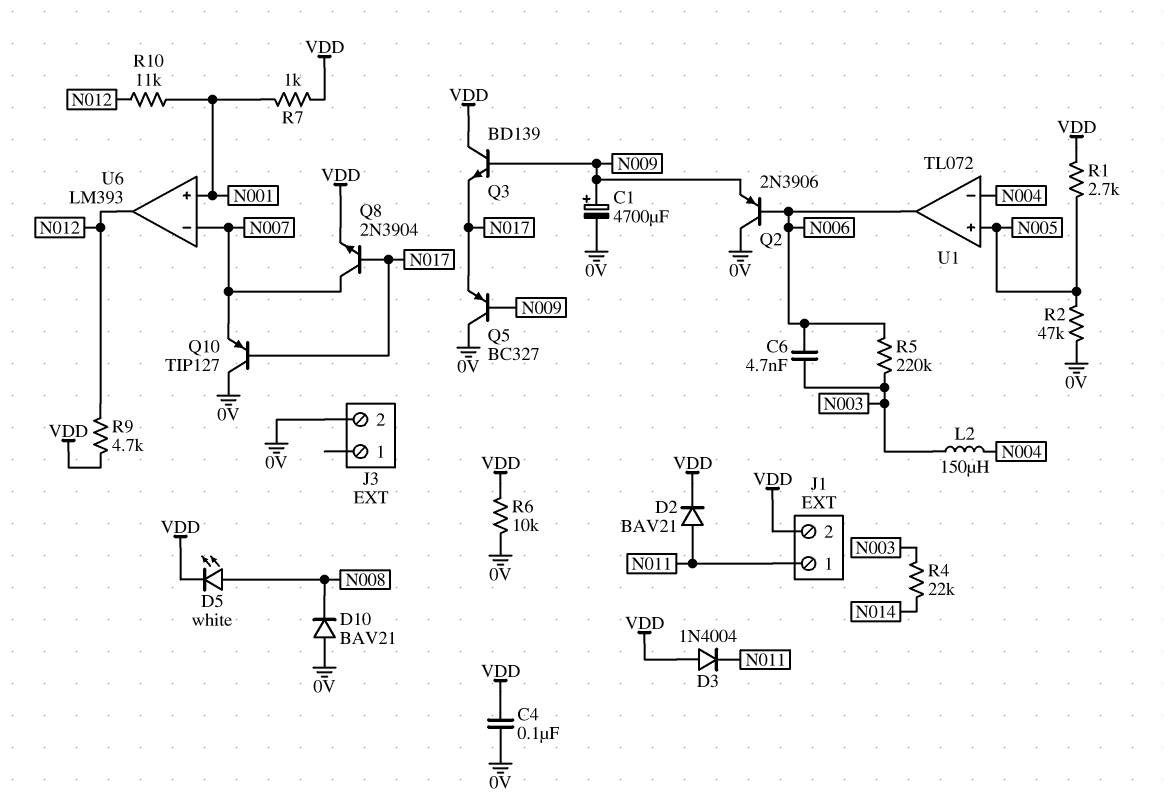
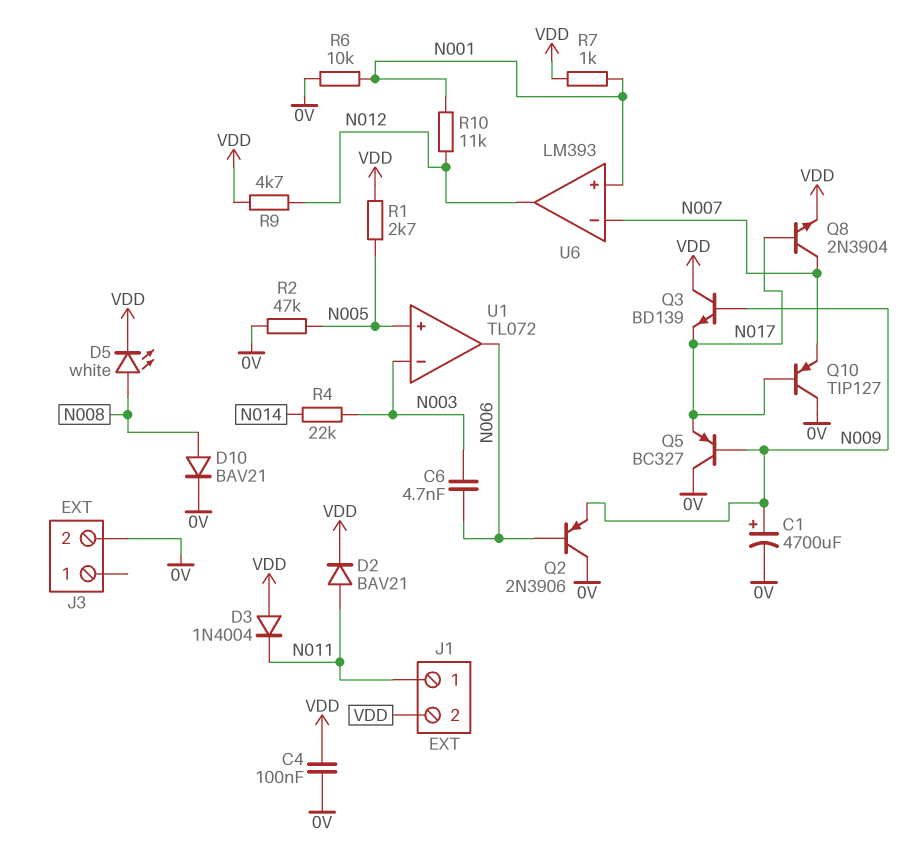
D10: diode BAV21 (A 0V, K N008) -> diode BAV21 (A N008, K 0V)
L2: 150uH (N003, N004) -> none
R5: 220k (N003, N006) -> none
R6: 10k (0V, VDD) -> 10k (0V, N001)
U1 pin in-: N004 -> N003

